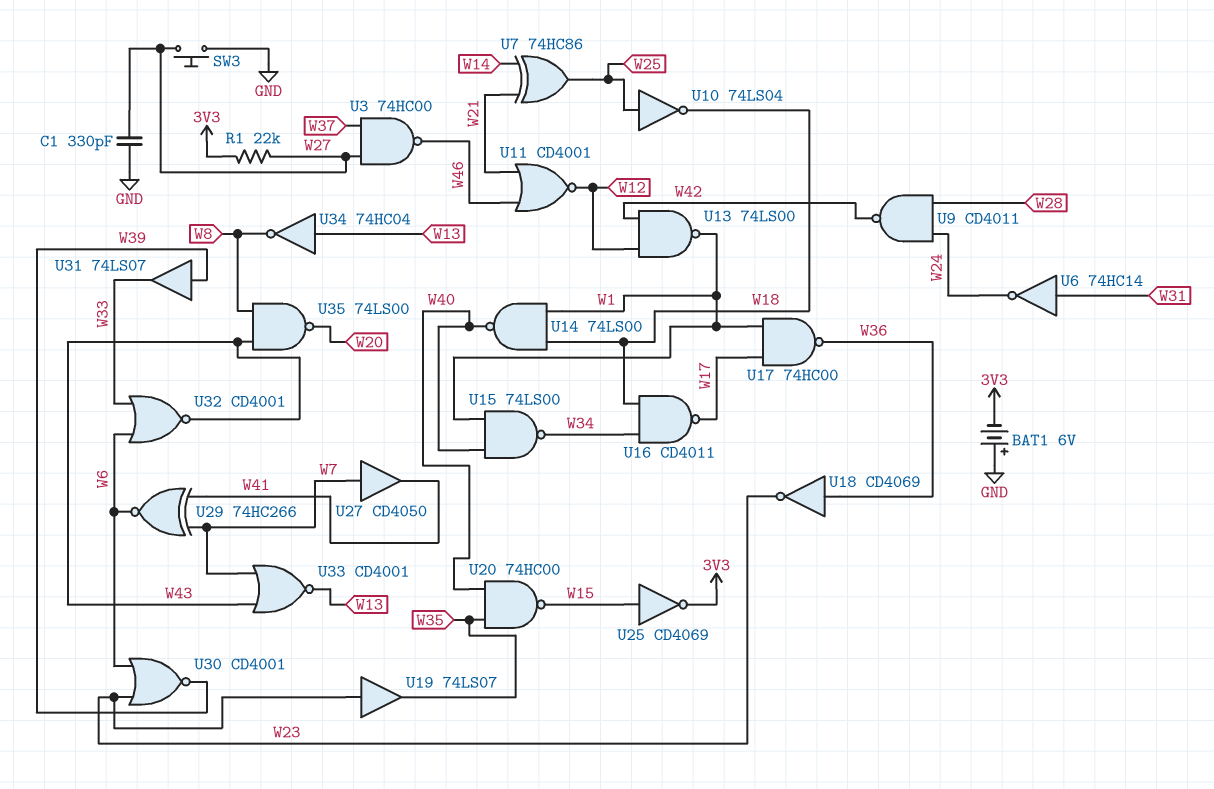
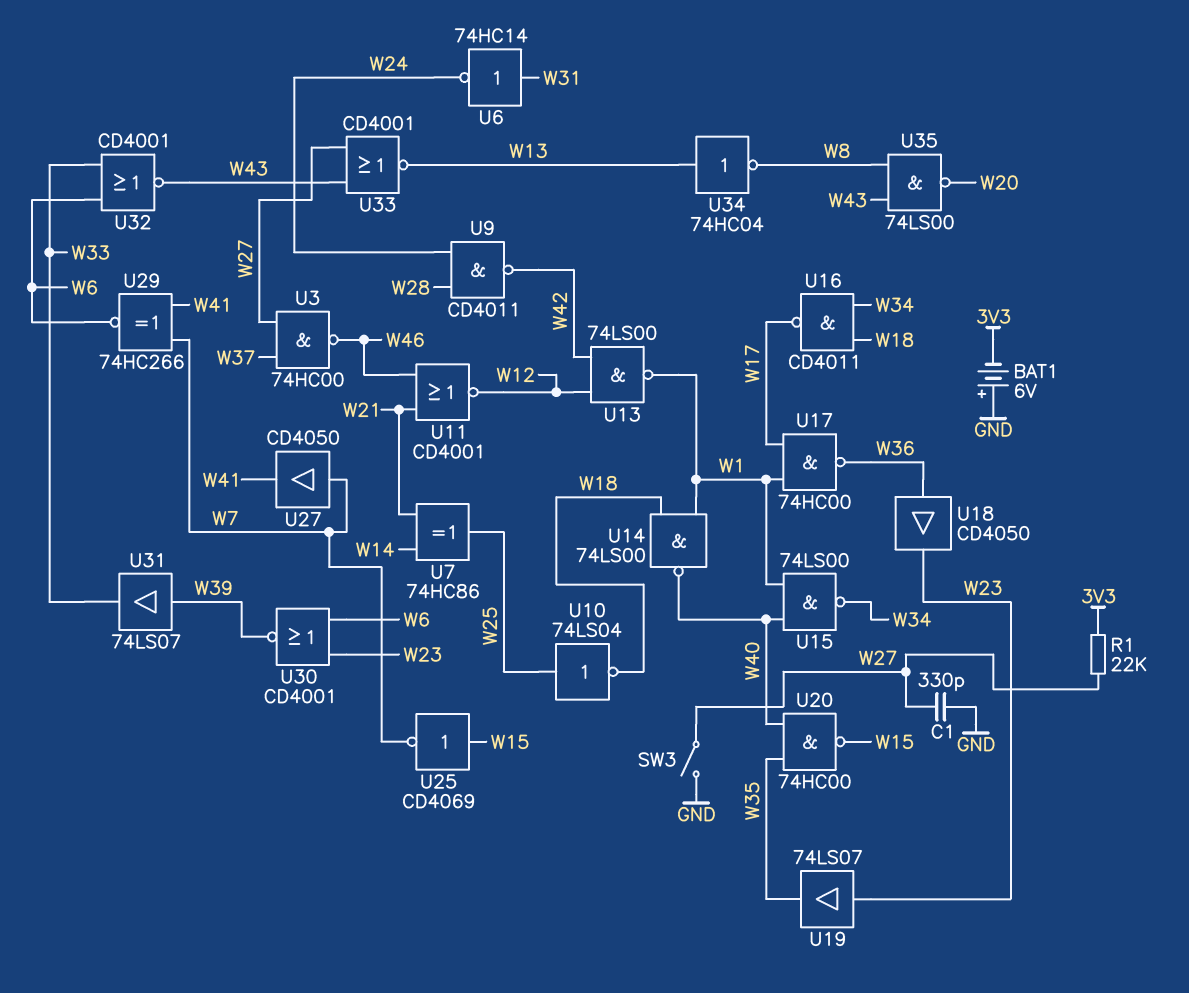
SW3: button (GND, W27) -> switch (GND, W27)
U18: NOT CD4069 (in W36, out W23) -> buffer CD4050 (in W36, out W23)
U25: NOT CD4069 (in W15, out 3V3) -> NOT CD4069 (in W15, out W7)
U33: NOR CD4001 (in W7, in W43, out W13) -> NOR CD4001 (in W27, in W43, out W13)

